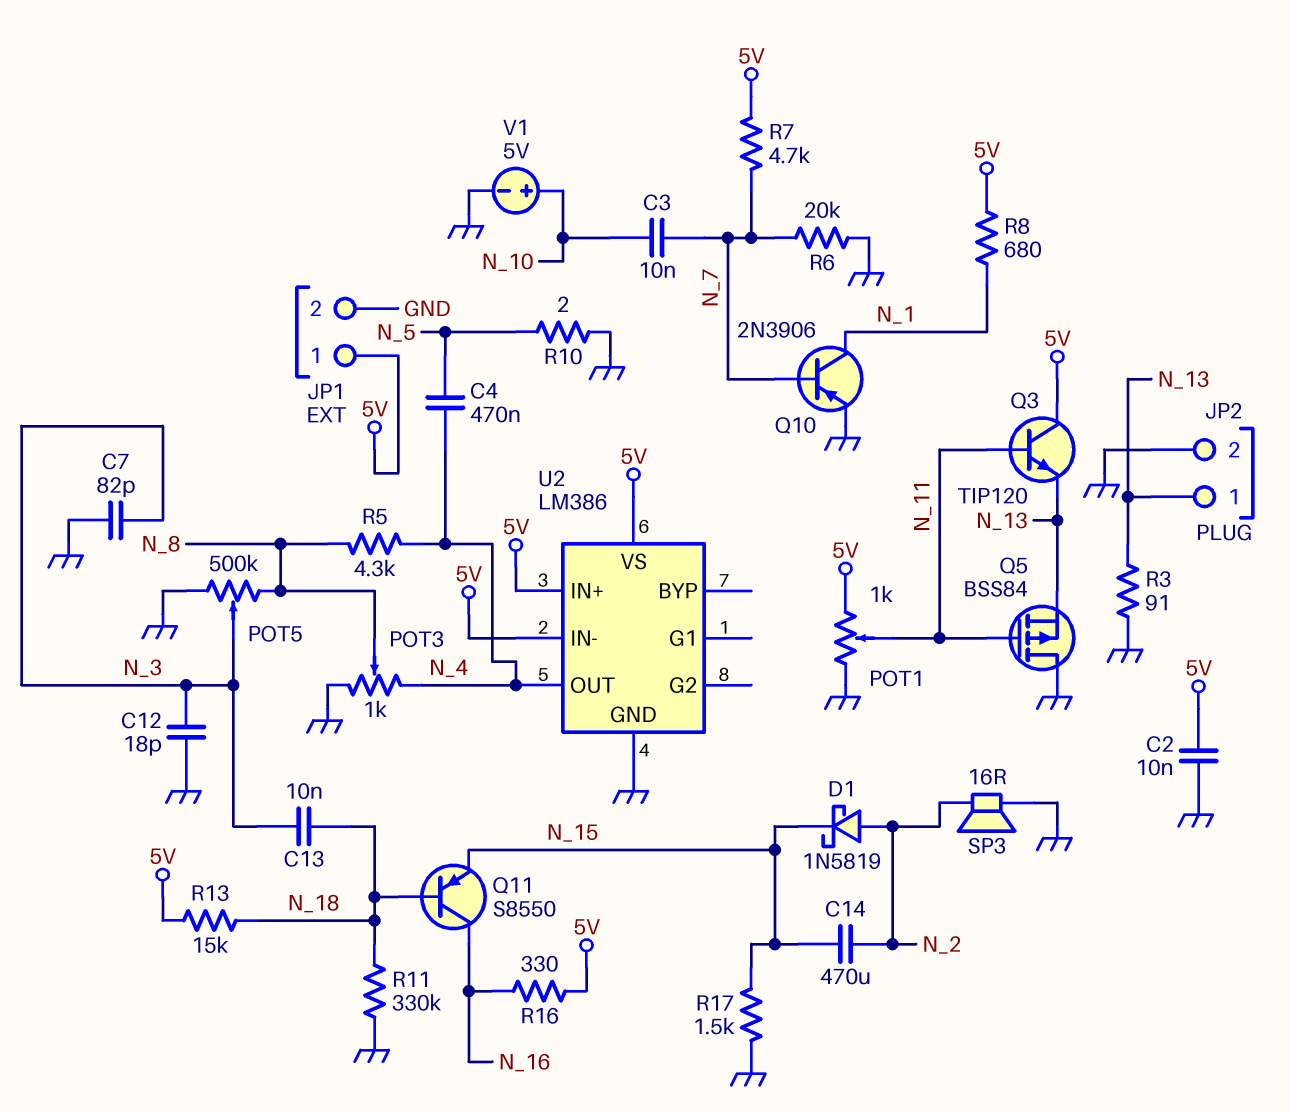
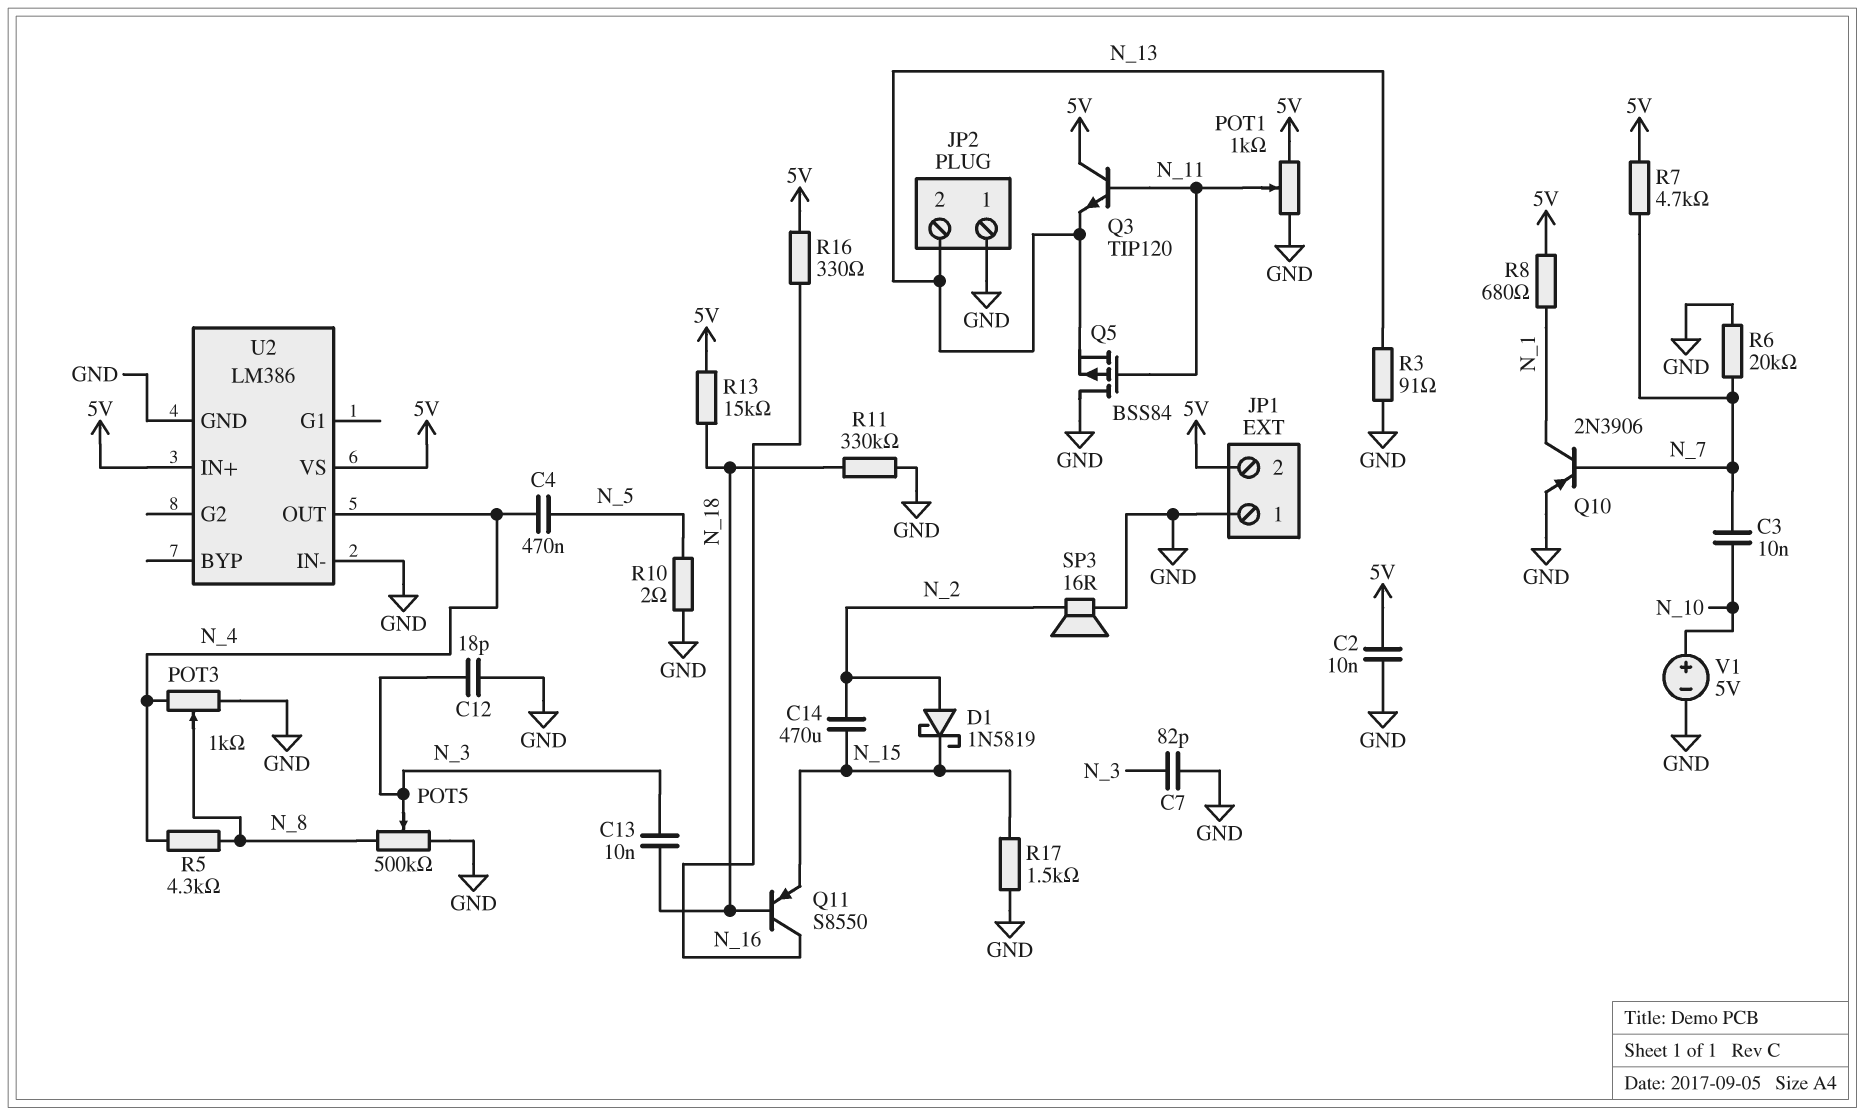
JP1 pin 1: 5V -> GND
JP1 pin 2: GND -> 5V
JP2 pin 1: N_13 -> GND
JP2 pin 2: GND -> N_13
U2 pin IN-: 5V -> GND

